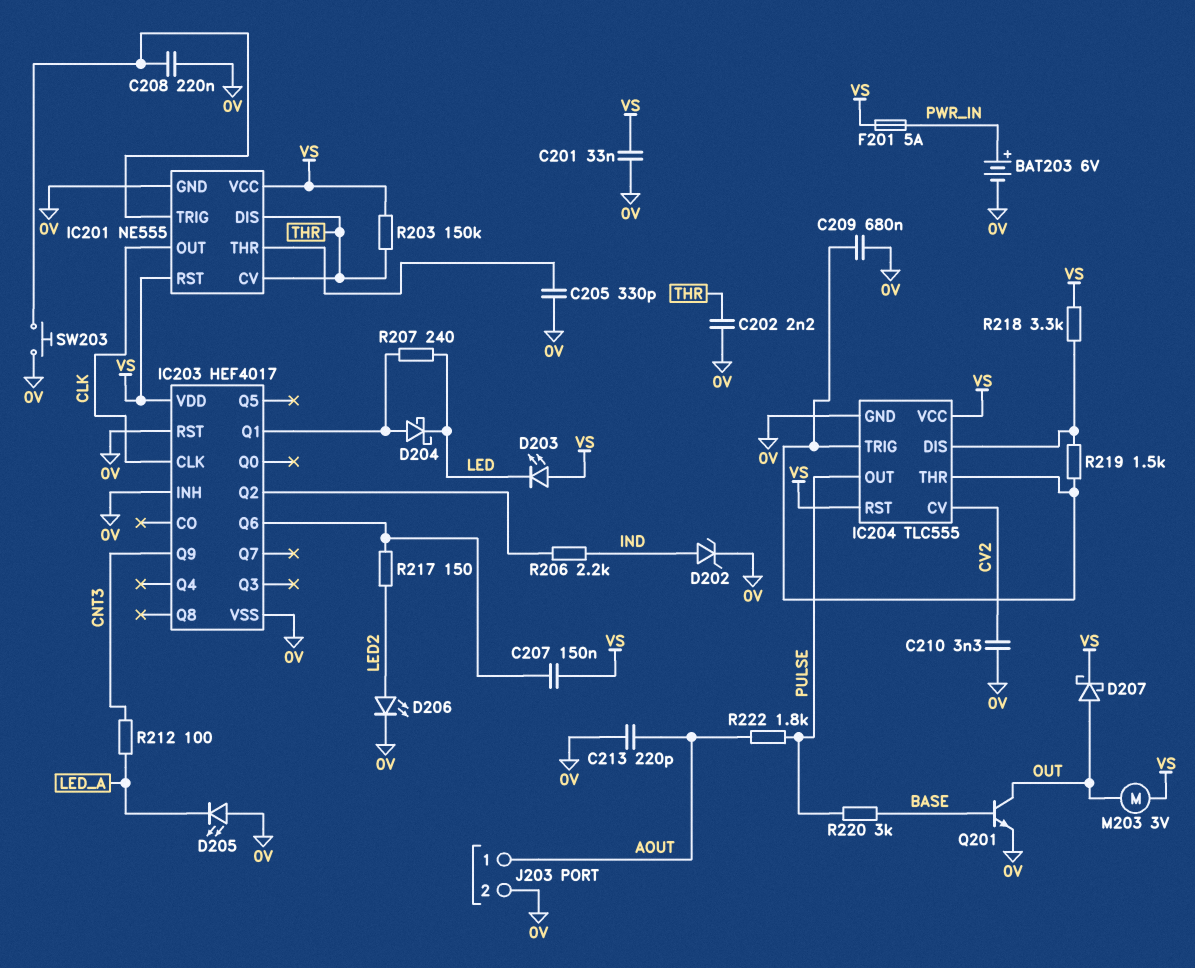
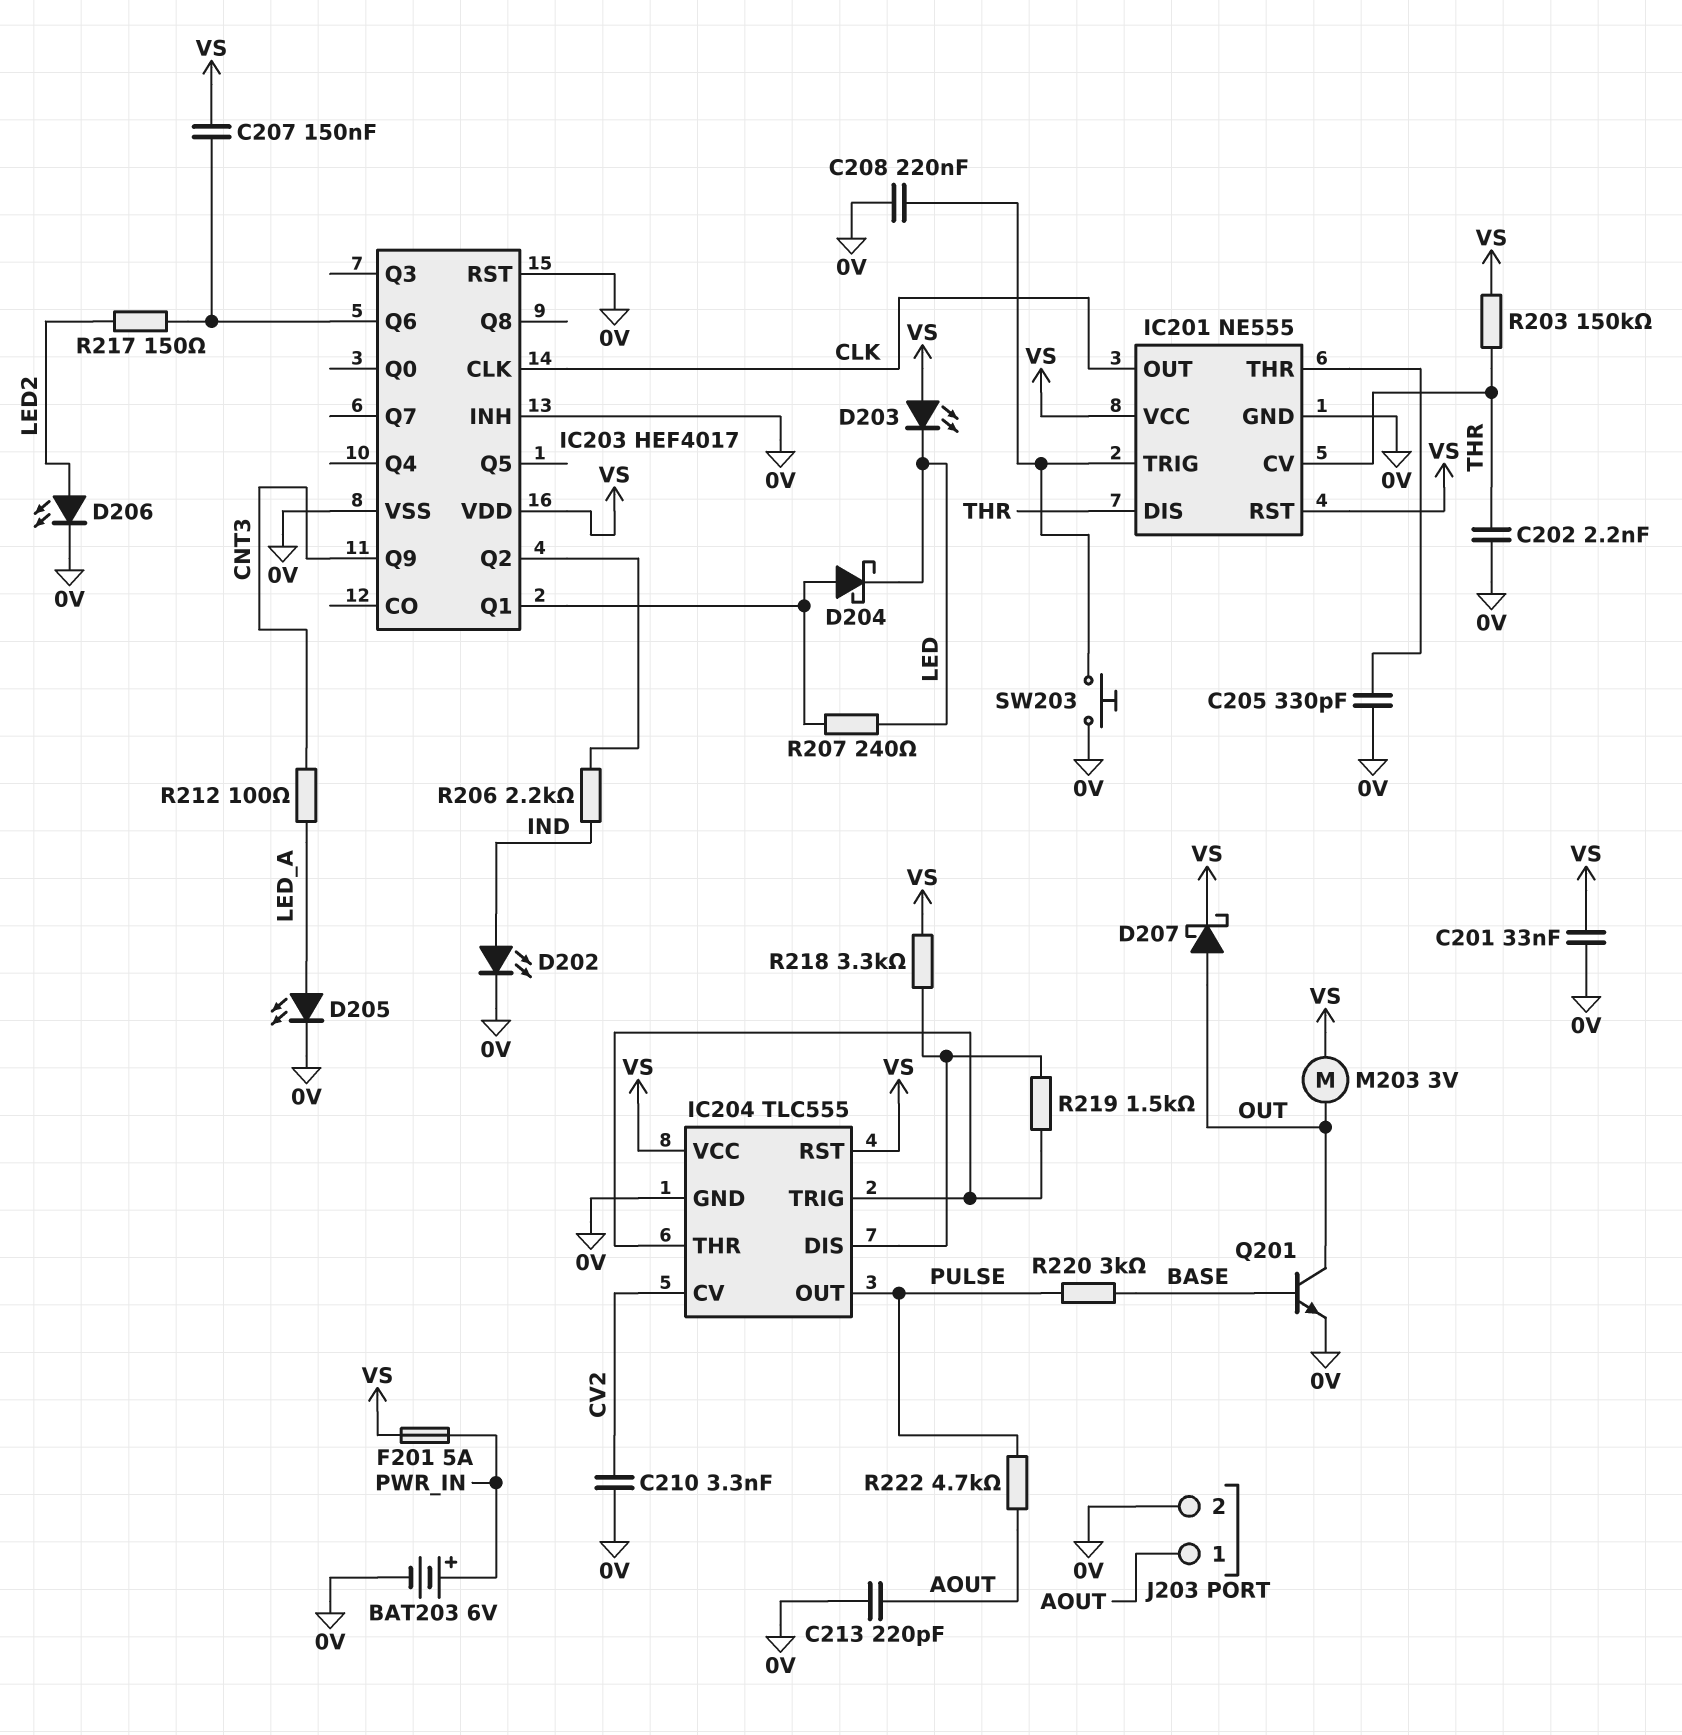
C209: 680nF (0V, IC204/THR) -> none
D202: zener (A IND, K 0V) -> LED (A IND, K 0V)
D205: LED (A 0V, K LED_A) -> LED (A LED_A, K 0V)
R222: 1.8k (AOUT, PULSE) -> 4.7k (AOUT, PULSE)

